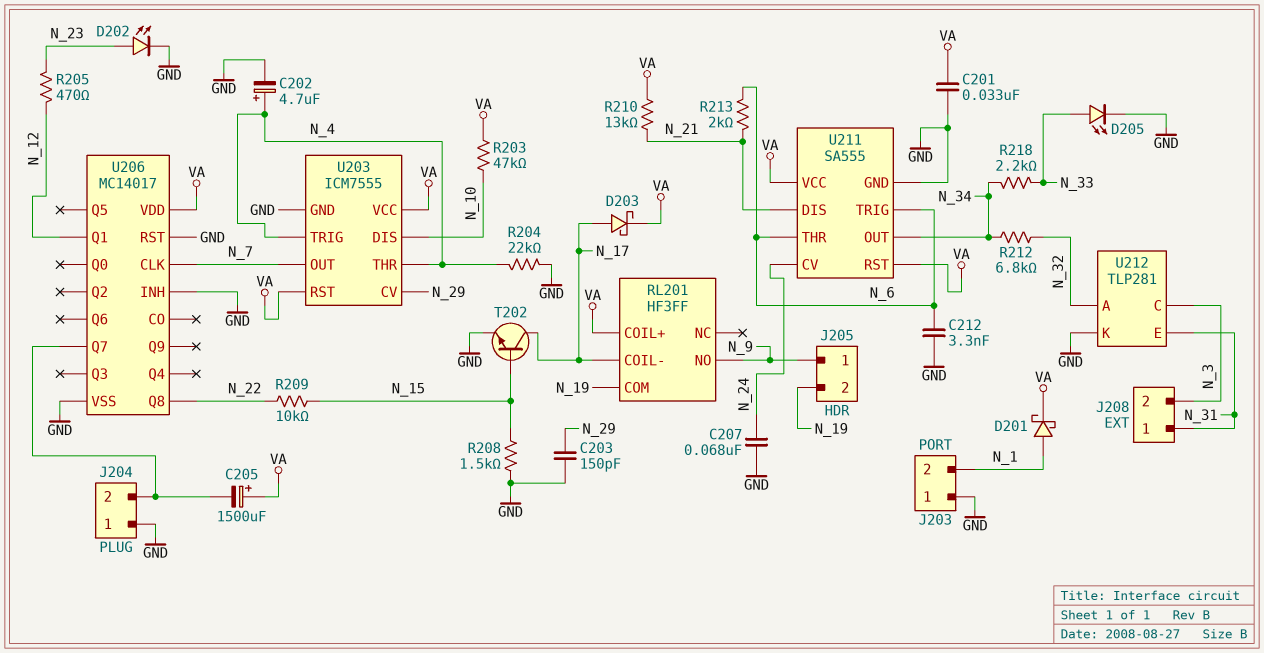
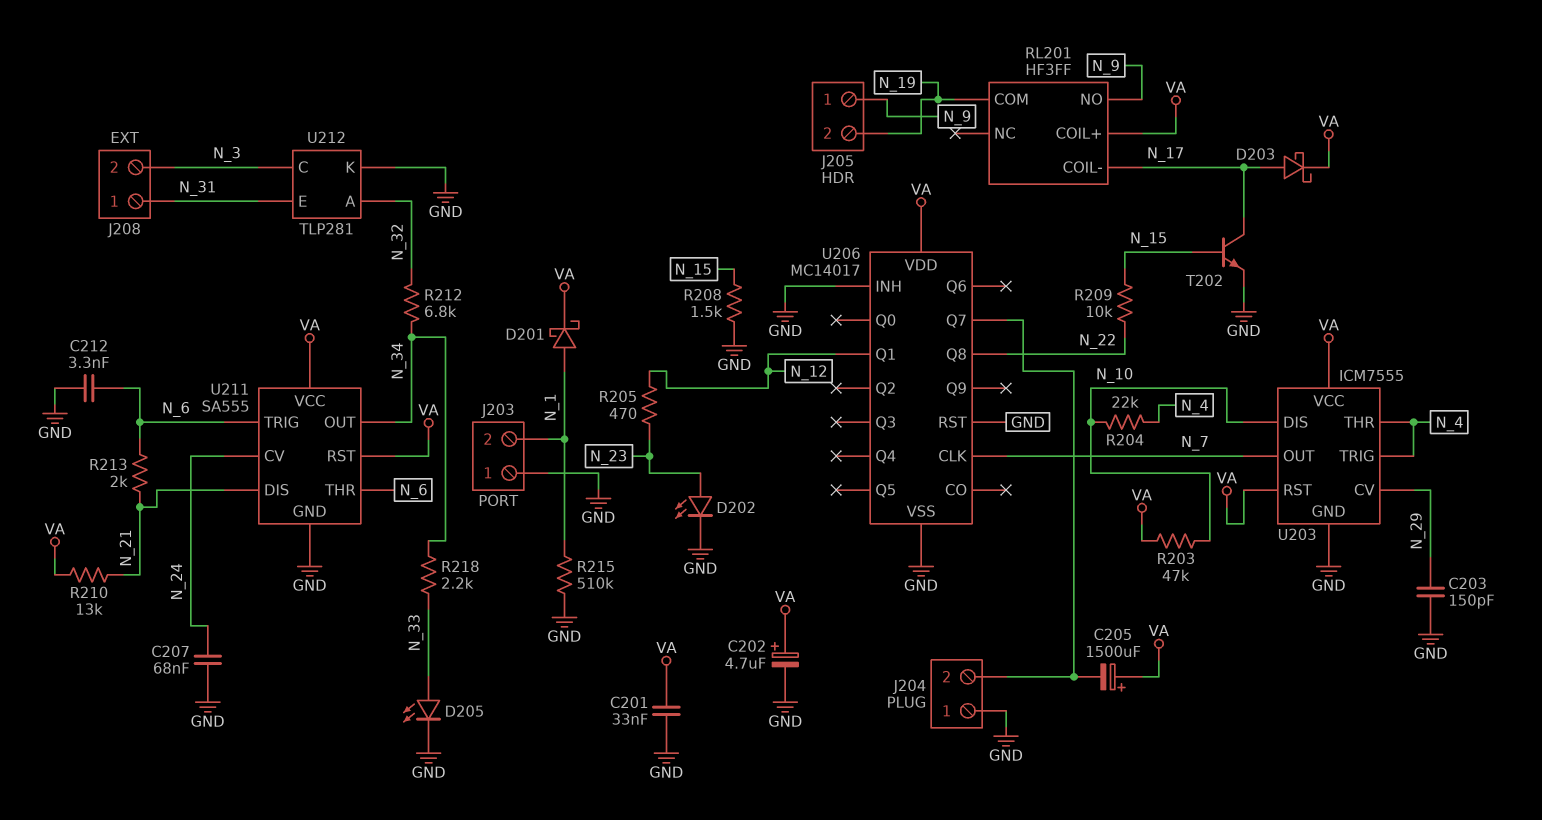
C202: 4.7uF (plus N_4, minus GND) -> 4.7uF (plus VA, minus GND)
R204: 22k (GND, N_4) -> 22k (N_4, N_10)
R215: none -> 510k (GND, N_1)

